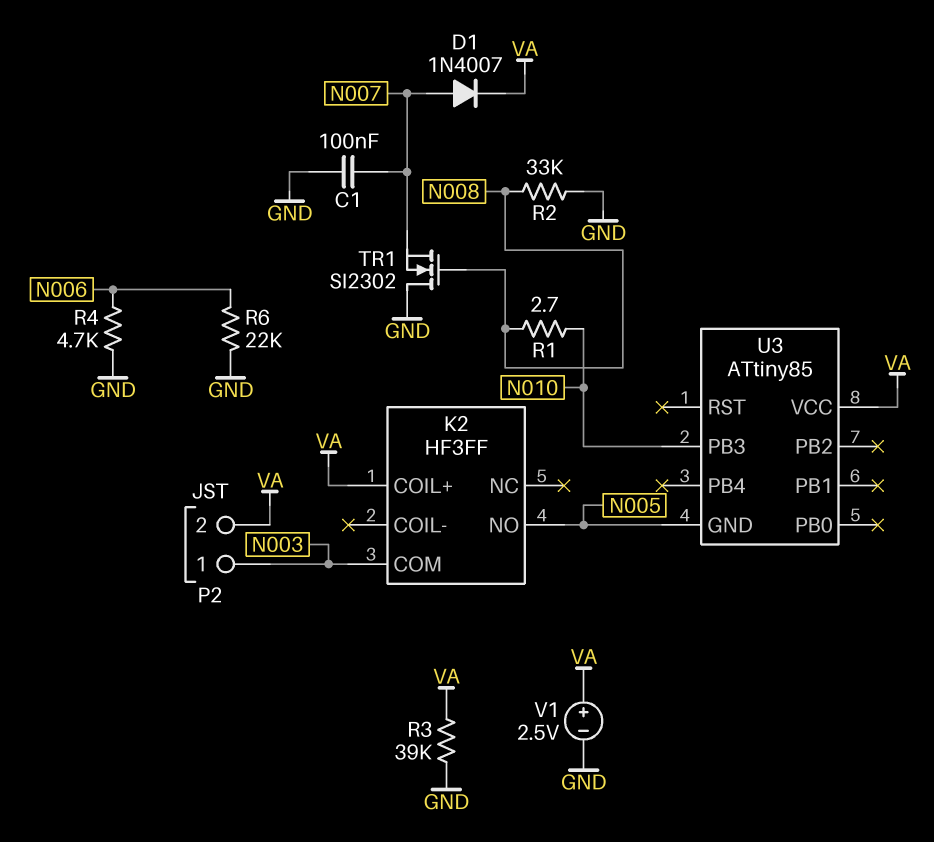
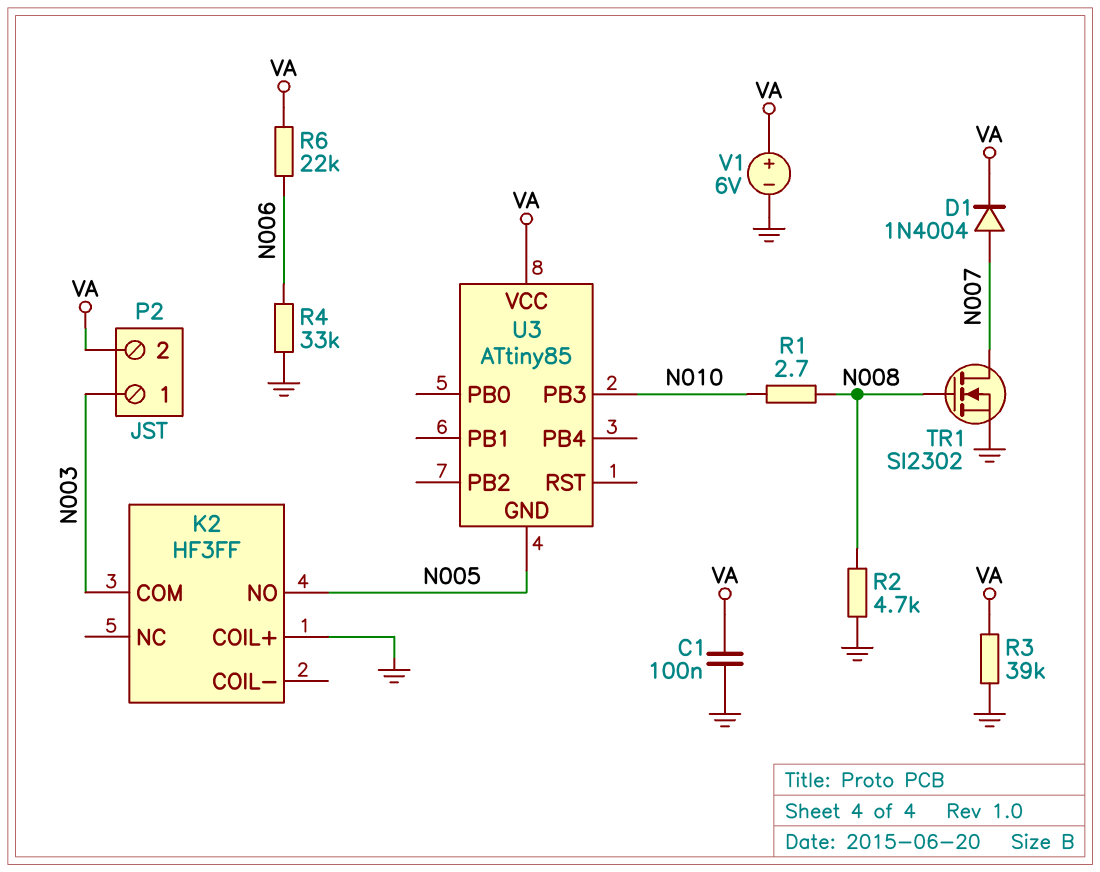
C1: 100nF (GND, N007) -> 100nF (GND, VA)
D1: diode 1N4007 (A N007, K VA) -> diode 1N4004 (A N007, K VA)
K2 pin COIL+: VA -> GND
R2: 33k (GND, N008) -> 4.7k (GND, N008)
R4: 4.7k (GND, N006) -> 33k (GND, N006)
R6: 22k (GND, N006) -> 22k (N006, VA)
TR1: NMOS SI2302 (G N008, D GND, S N007) -> NMOS SI2302 (G N008, D N007, S GND)
V1: 2.5V (plus VA, minus GND) -> 6V (plus VA, minus GND)

